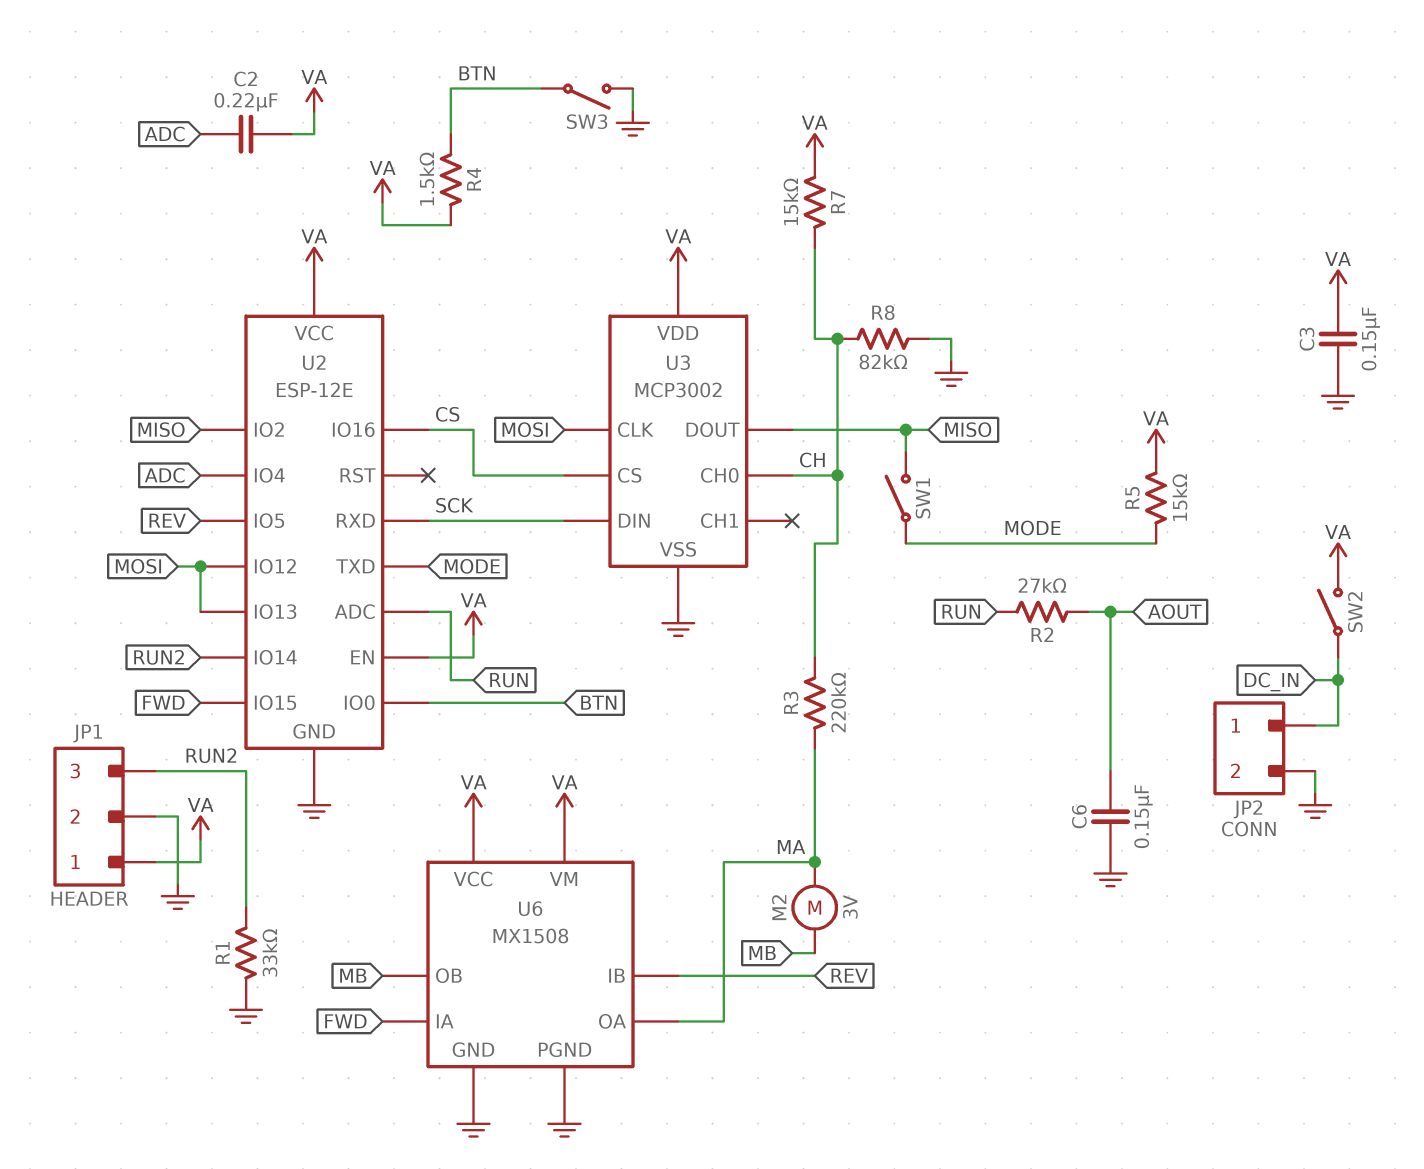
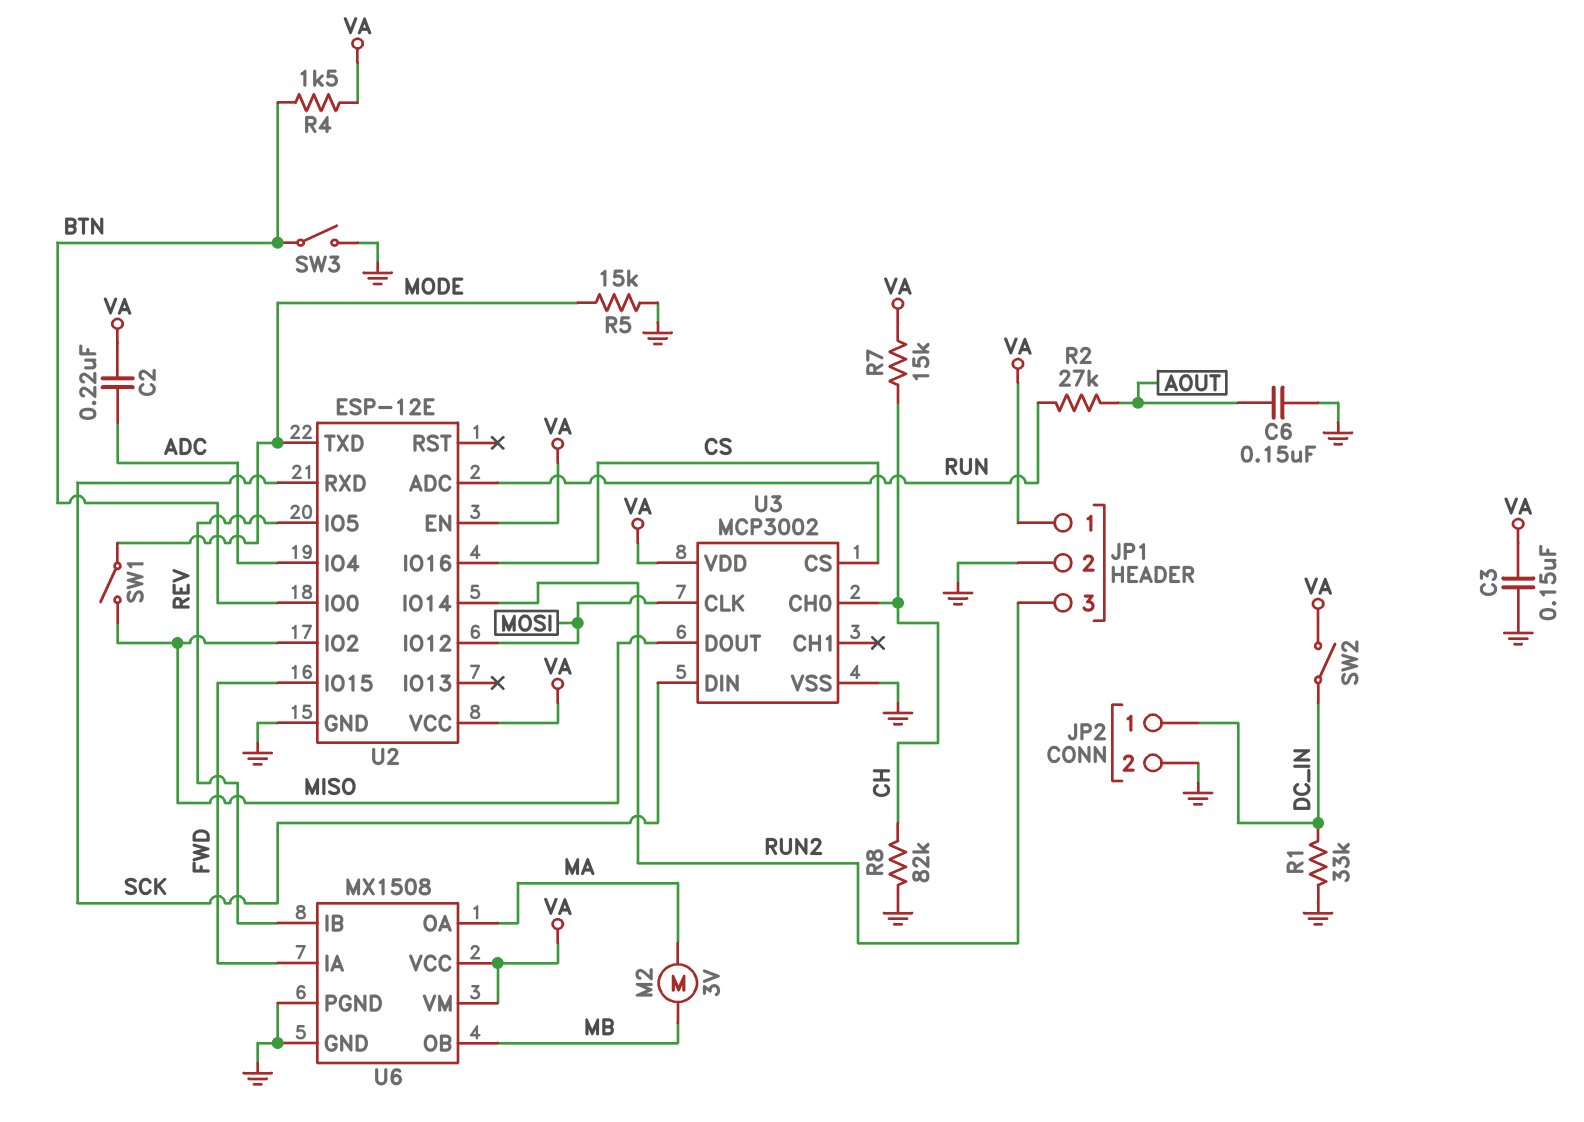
R1: 33k (GND, RUN2) -> 33k (DC_IN, GND)
R3: 220k (CH, MA) -> none
R5: 15k (MODE, VA) -> 15k (GND, MODE)
U2 pin IO13: MOSI -> none

